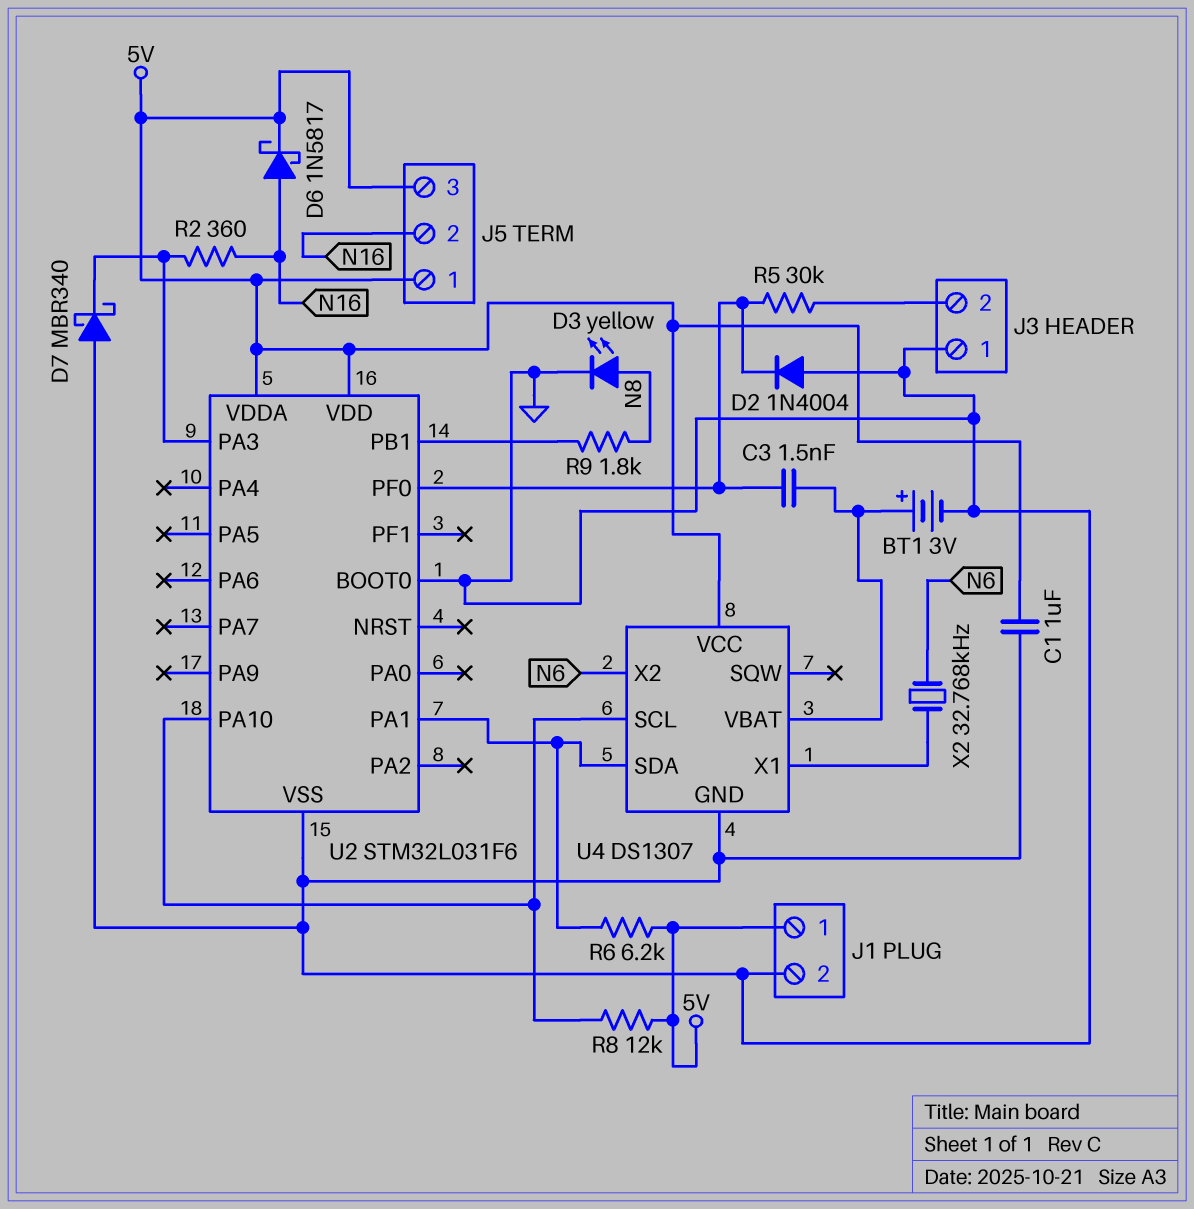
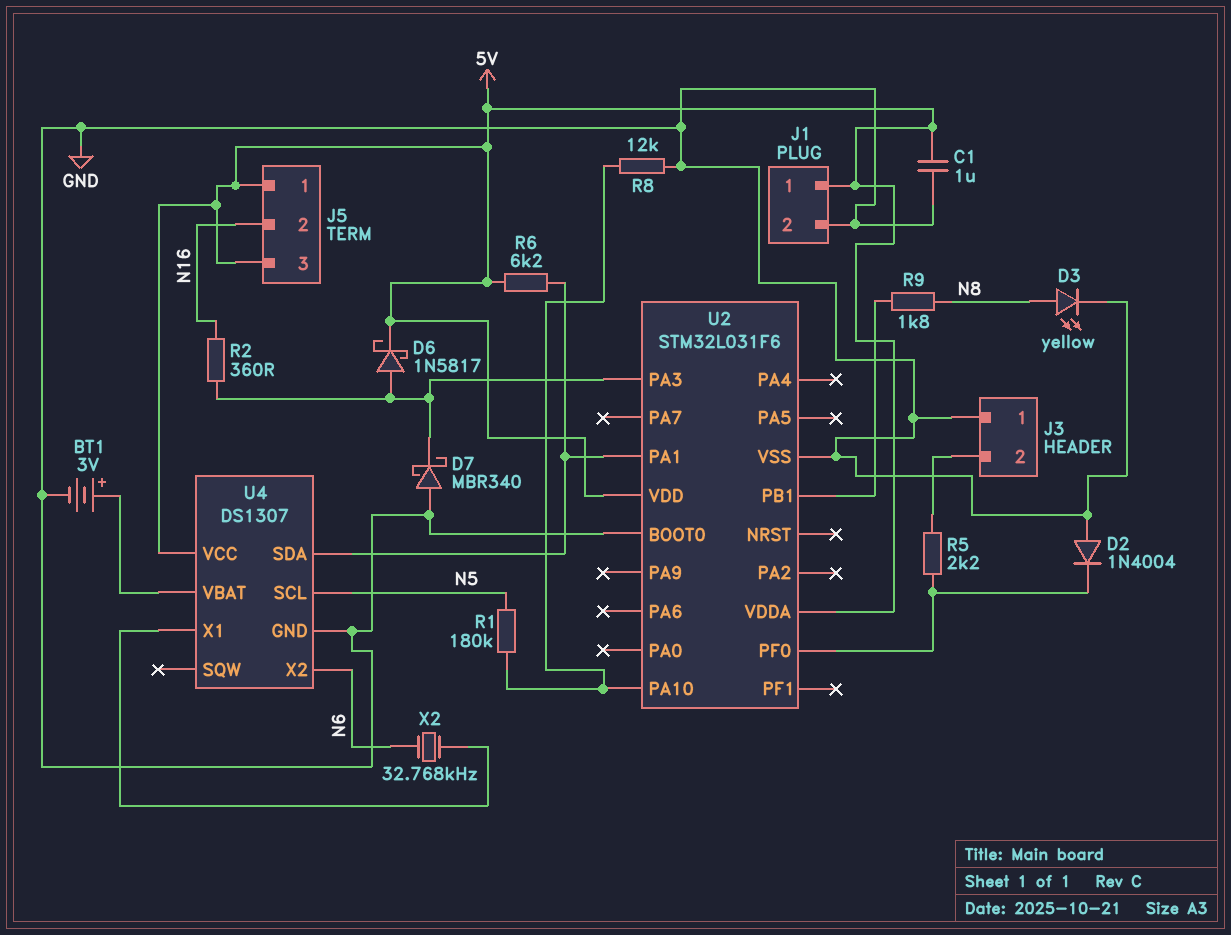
C3: 1.5nF (U2/PF0, U4/VBAT) -> none
D6: schottky 1N5817 (A N16, K 5V) -> schottky 1N5817 (A U2/PA3, K 5V)
R1: none -> 180k (N5, U2/PA10)
R5: 30k (J3/2, U2/PF0) -> 2.2k (J3/2, U2/PF0)
R8: 12k (5V, U2/PA10) -> 12k (GND, U2/PA10)
U4 pin SCL: U2/PA10 -> N5

